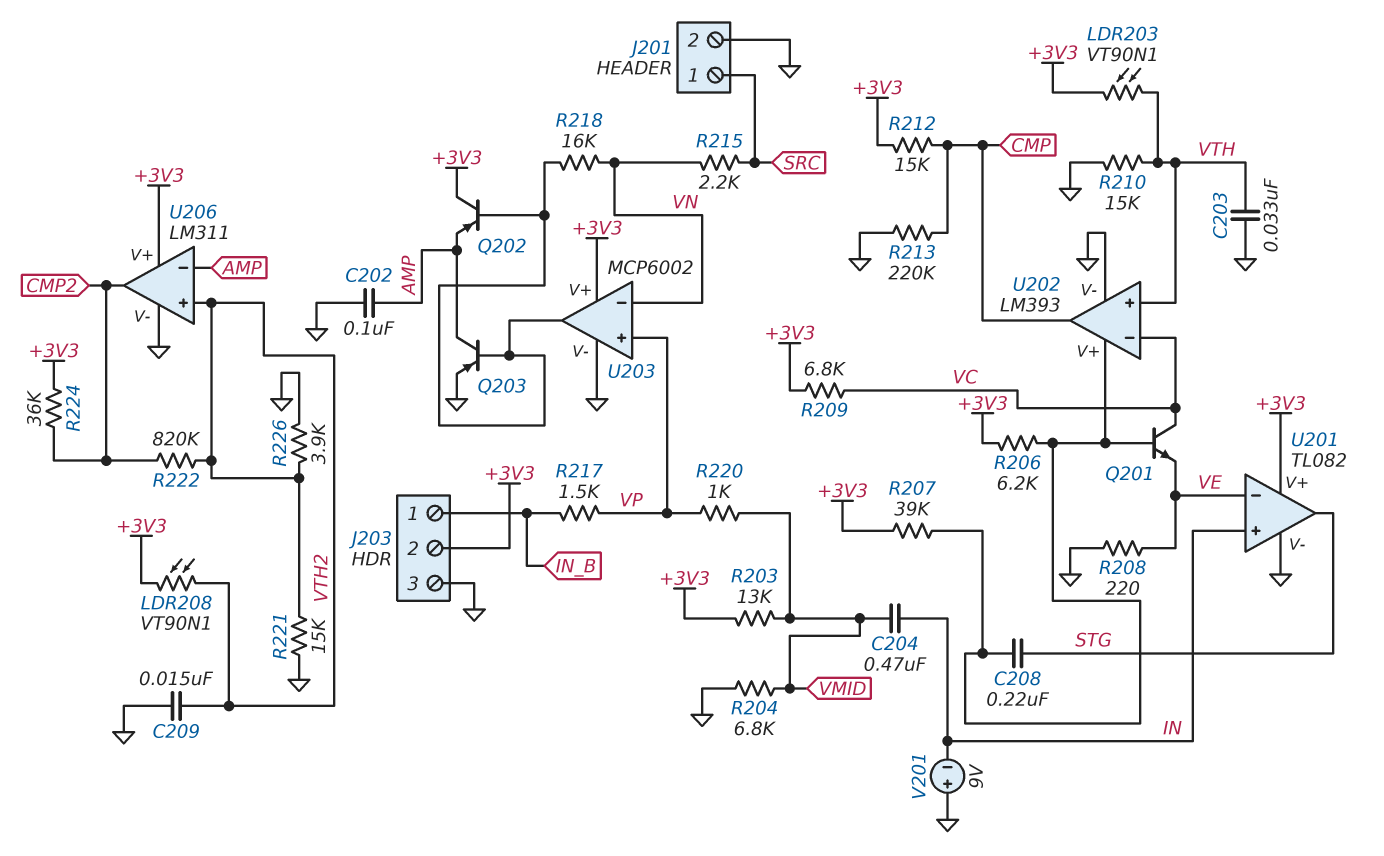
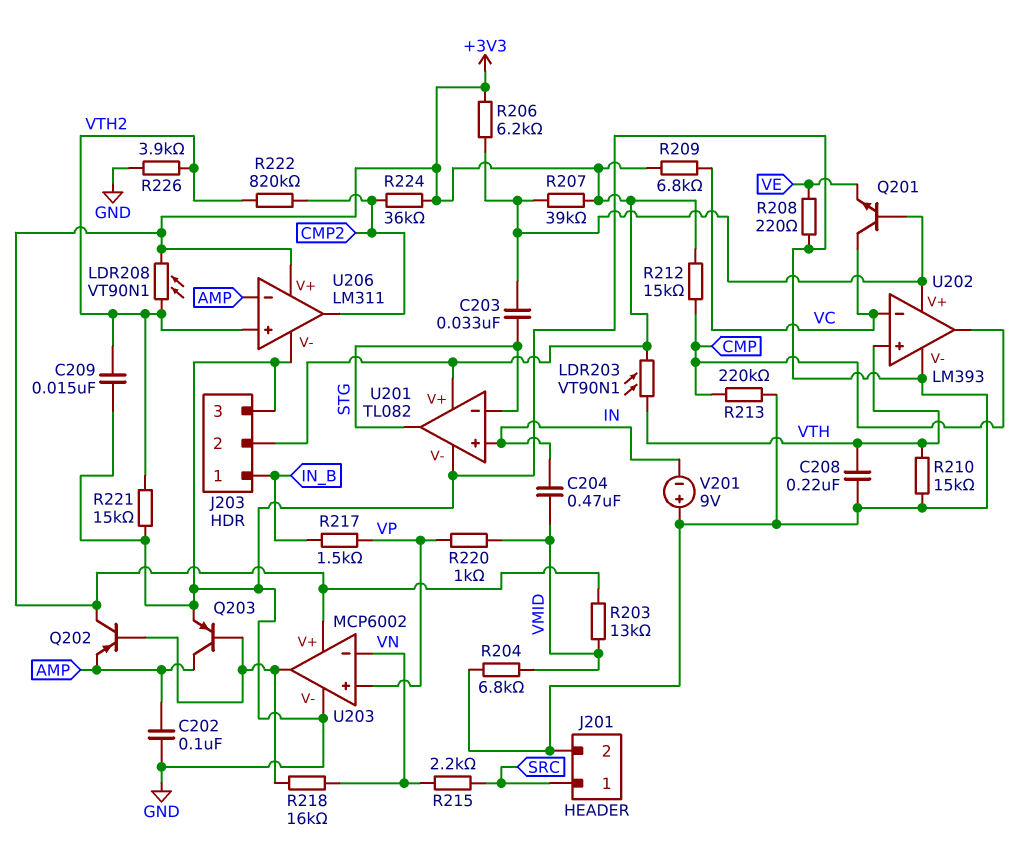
C203: 33nF (GND, VTH) -> 33nF (STG, U202/V+)
C208: 220nF (STG, U202/V+) -> 220nF (GND, VTH)
U201 pin in-: VE -> STG

